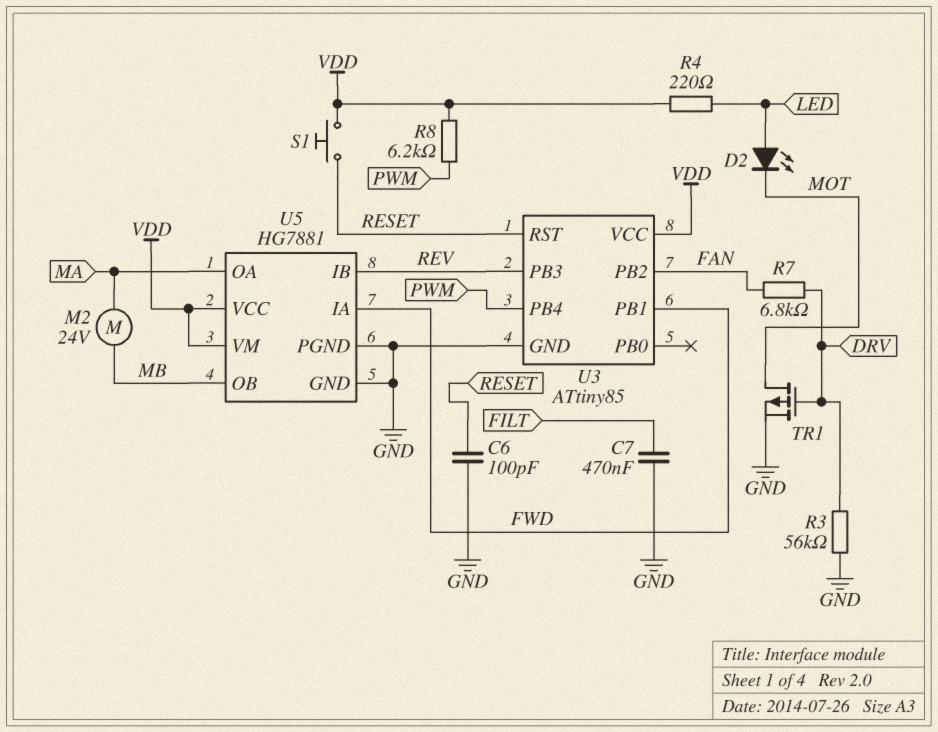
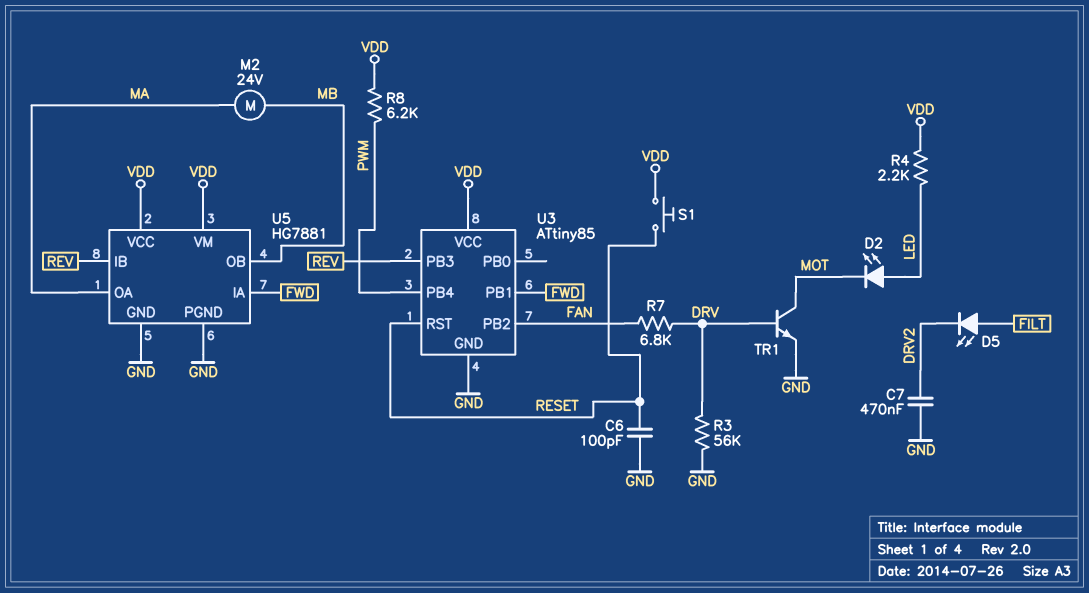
C7: 470nF (FILT, GND) -> 470nF (DRV2, GND)
D5: none -> LED (A FILT, K DRV2)
R4: 220 (LED, VDD) -> 2.2k (LED, VDD)
TR1: PMOS (G DRV, D MOT, S GND) -> NPN (B DRV, C MOT, E GND)

